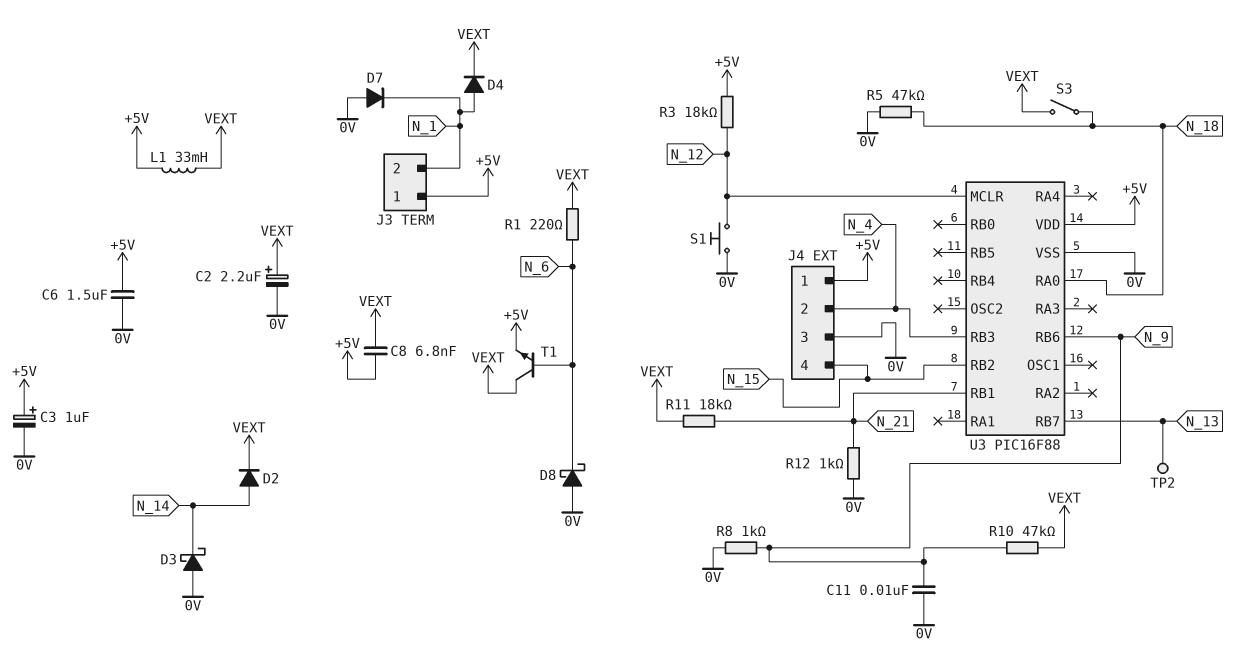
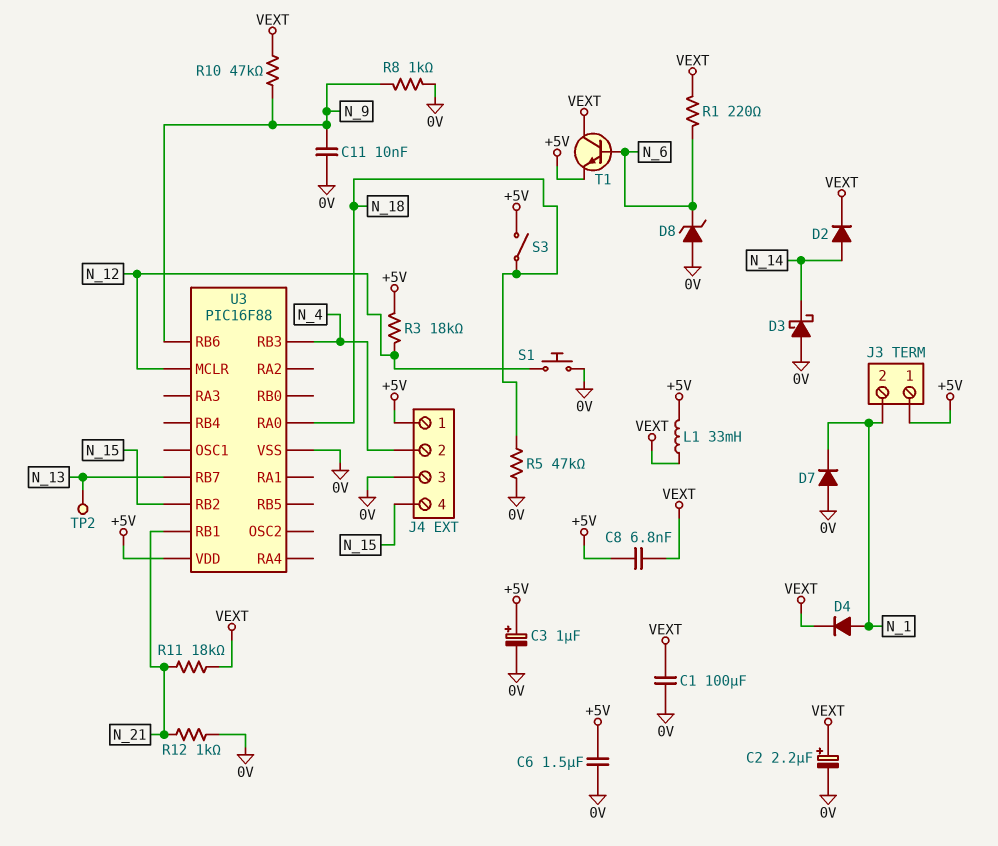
C1: none -> 100uF (0V, VEXT)
D8: schottky (A 0V, K N_6) -> zener (A 0V, K N_6)
S3: switch (N_18, VEXT) -> switch (+5V, N_18)

